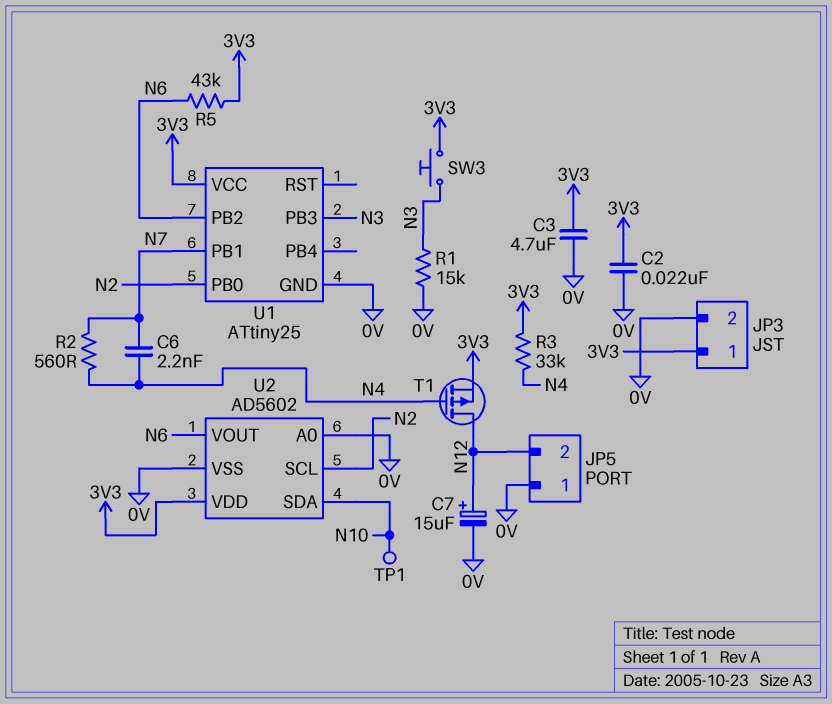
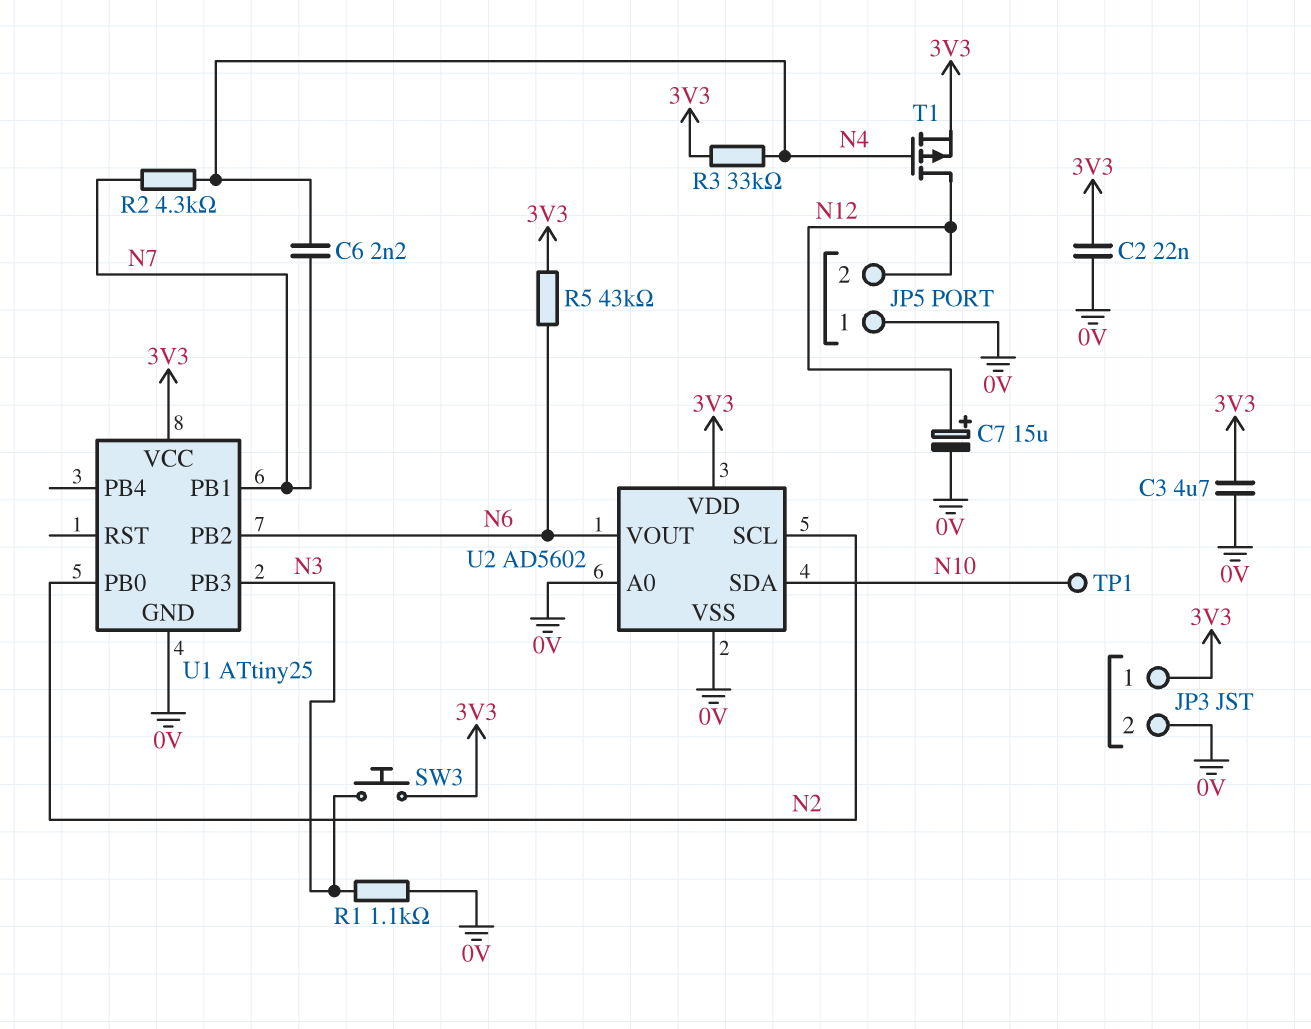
R1: 15k (0V, N3) -> 1.1k (0V, N3)
R2: 560 (N4, N7) -> 4.3k (N4, N7)

